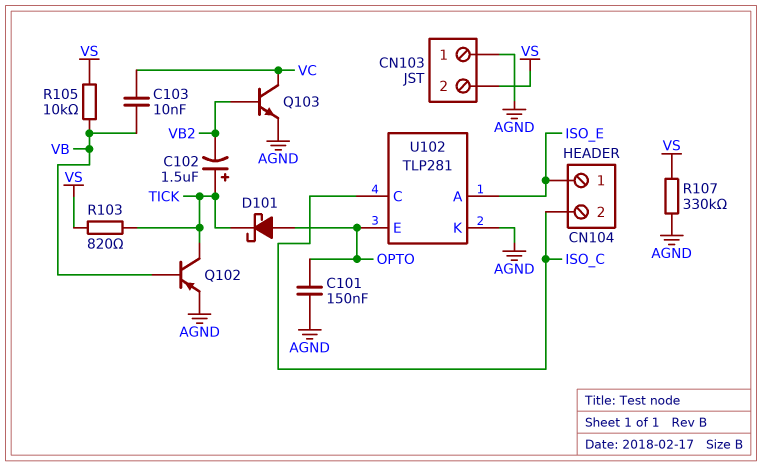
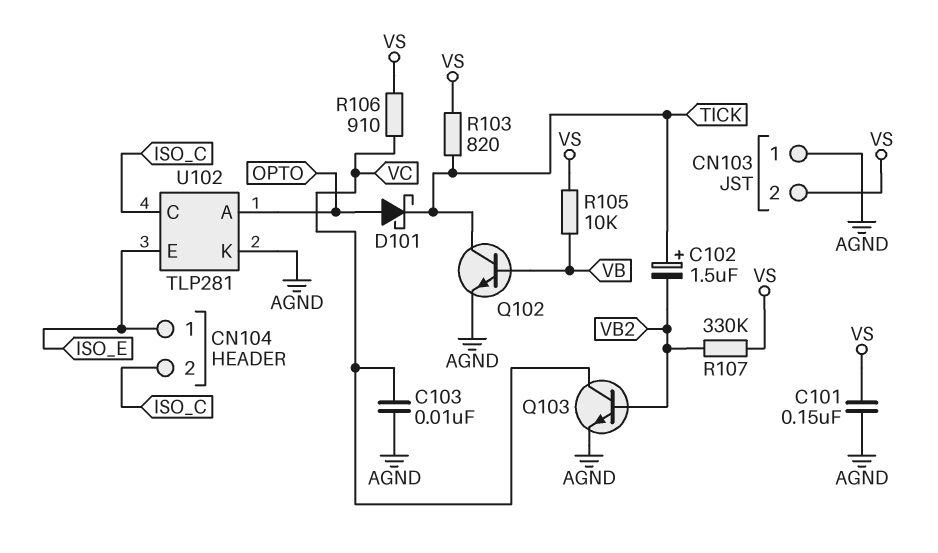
C101: 150nF (AGND, OPTO) -> 150nF (AGND, VS)
C103: 10nF (VB, VC) -> 10nF (AGND, VC)
Q102: PNP (B VB, C TICK, E AGND) -> NPN (B VB, C TICK, E AGND)
R106: none -> 910 (VC, VS)
R107: 330k (AGND, VS) -> 330k (VB2, VS)
U102 pin A: ISO_E -> OPTO
U102 pin E: OPTO -> ISO_E

